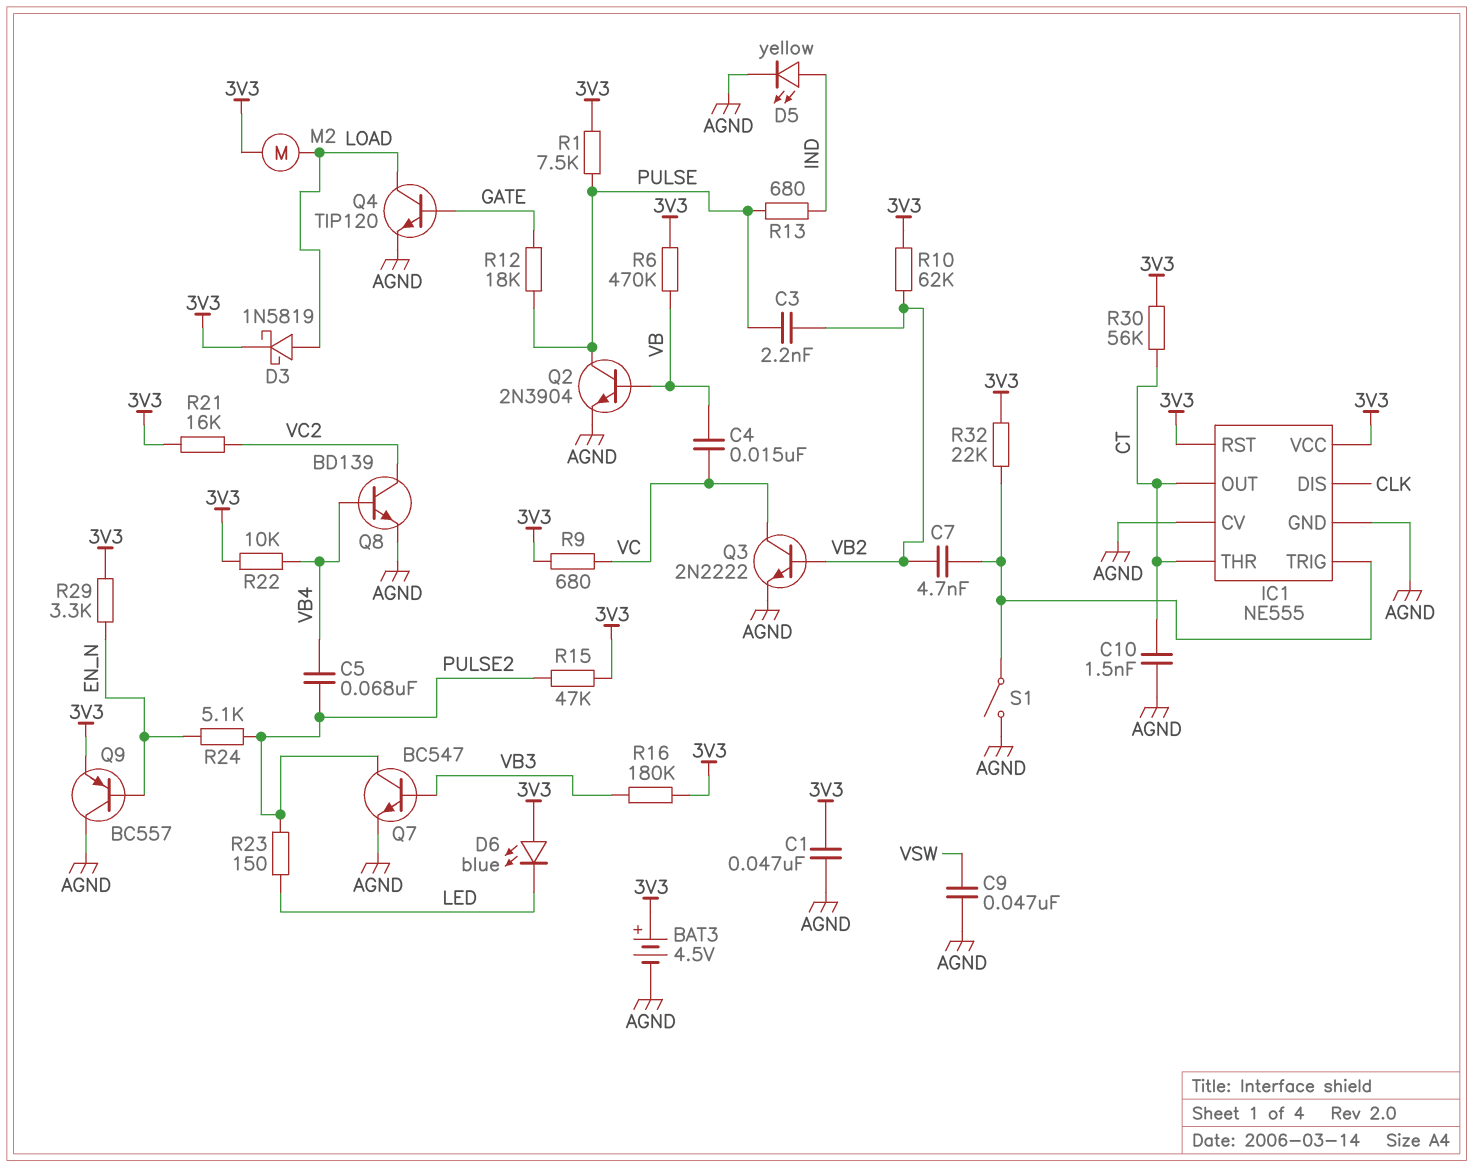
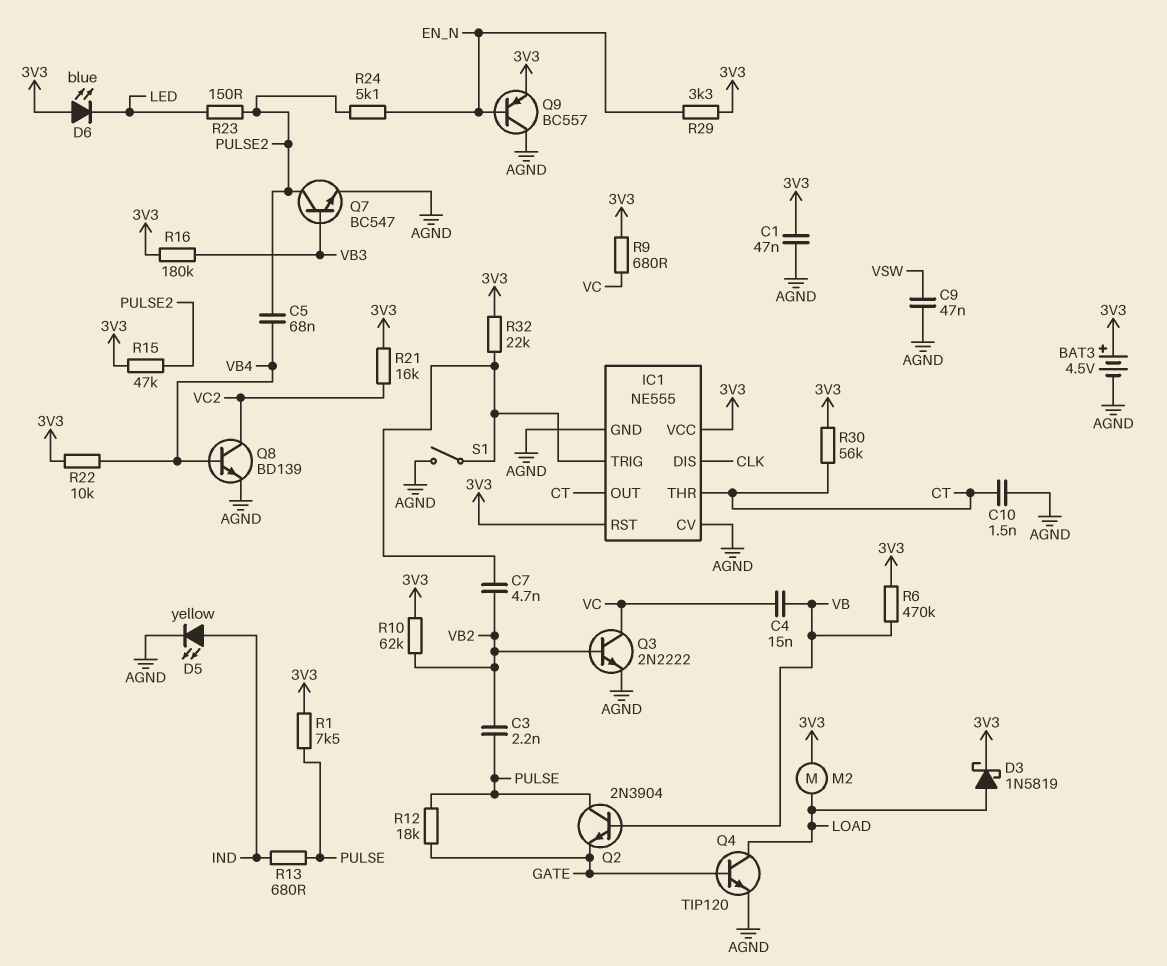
Q2: NPN 2N3904 (B VB, C PULSE, E AGND) -> NPN 2N3904 (B VB, C PULSE, E GATE)

